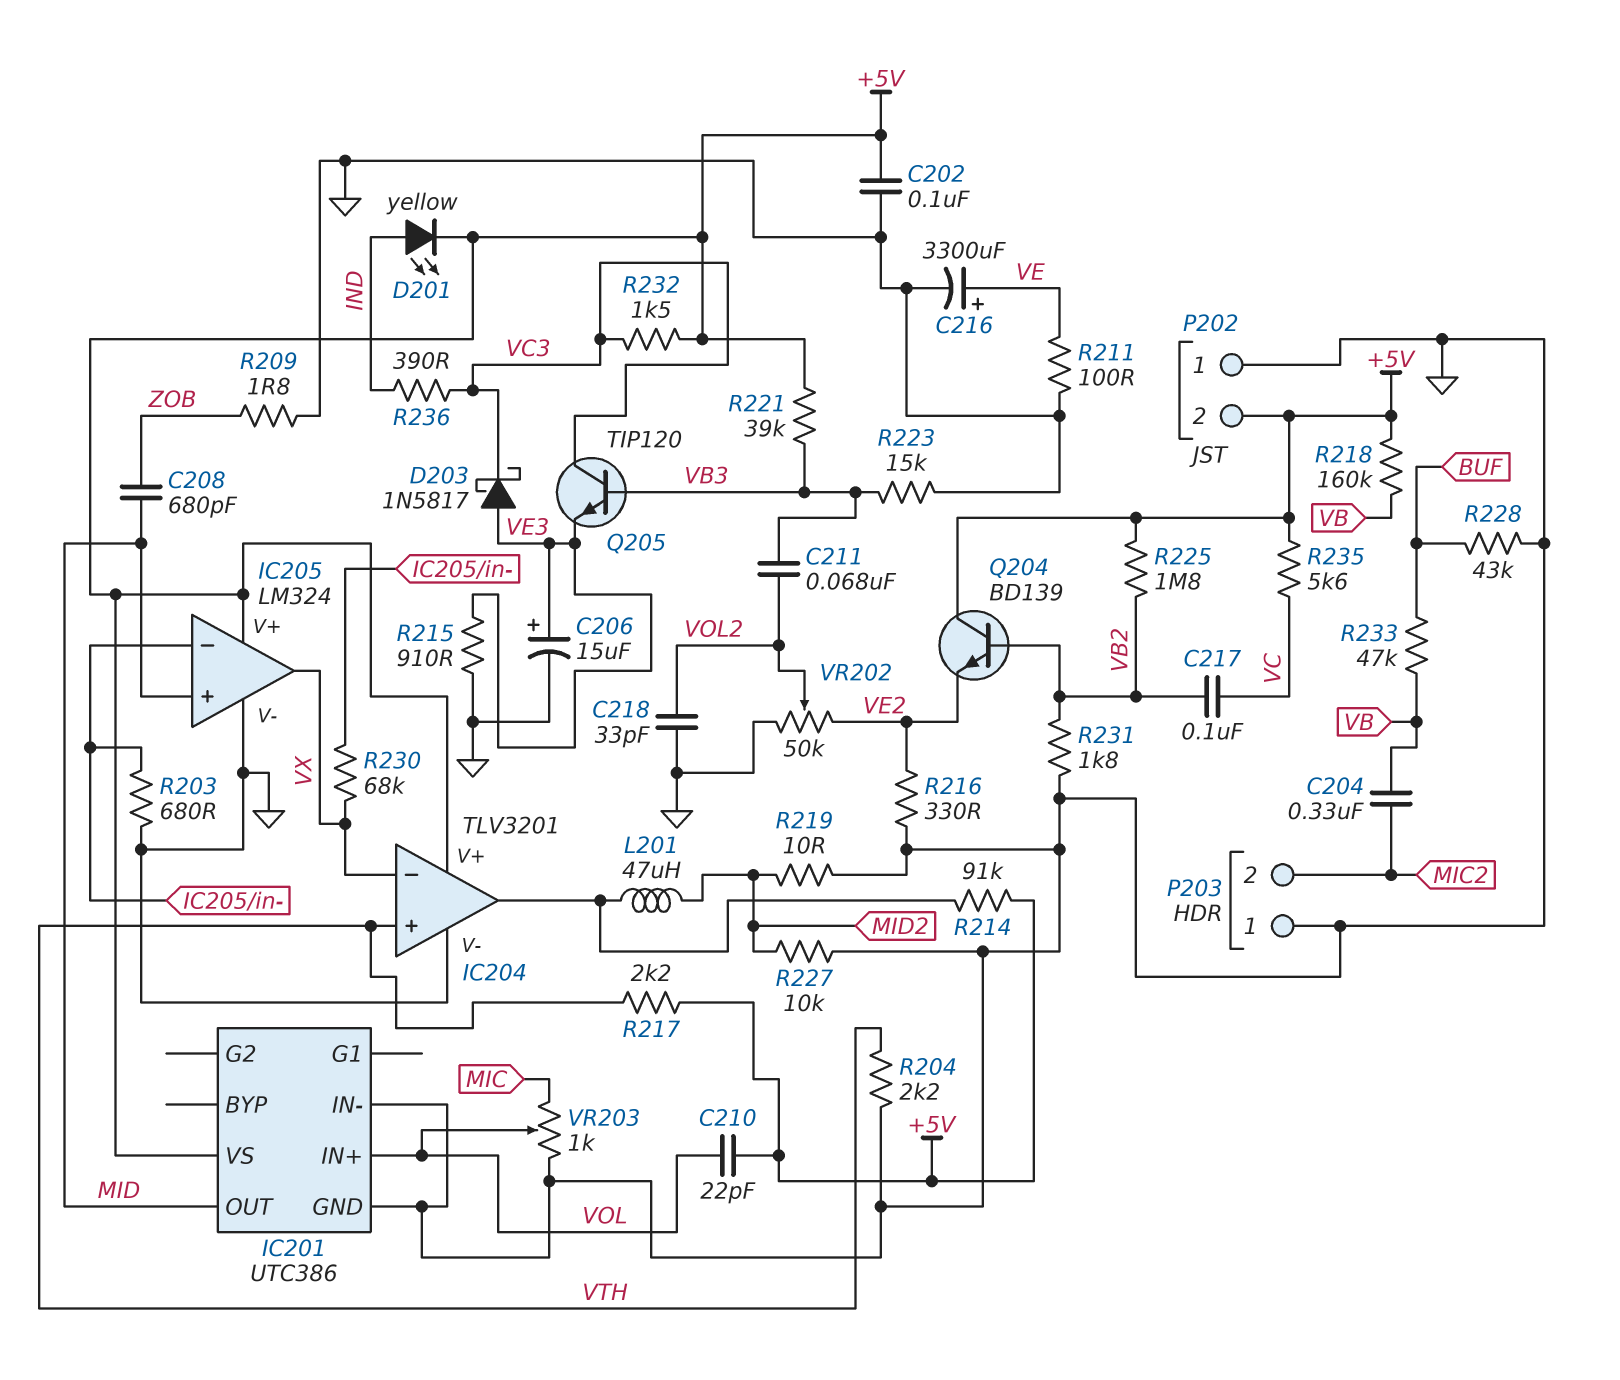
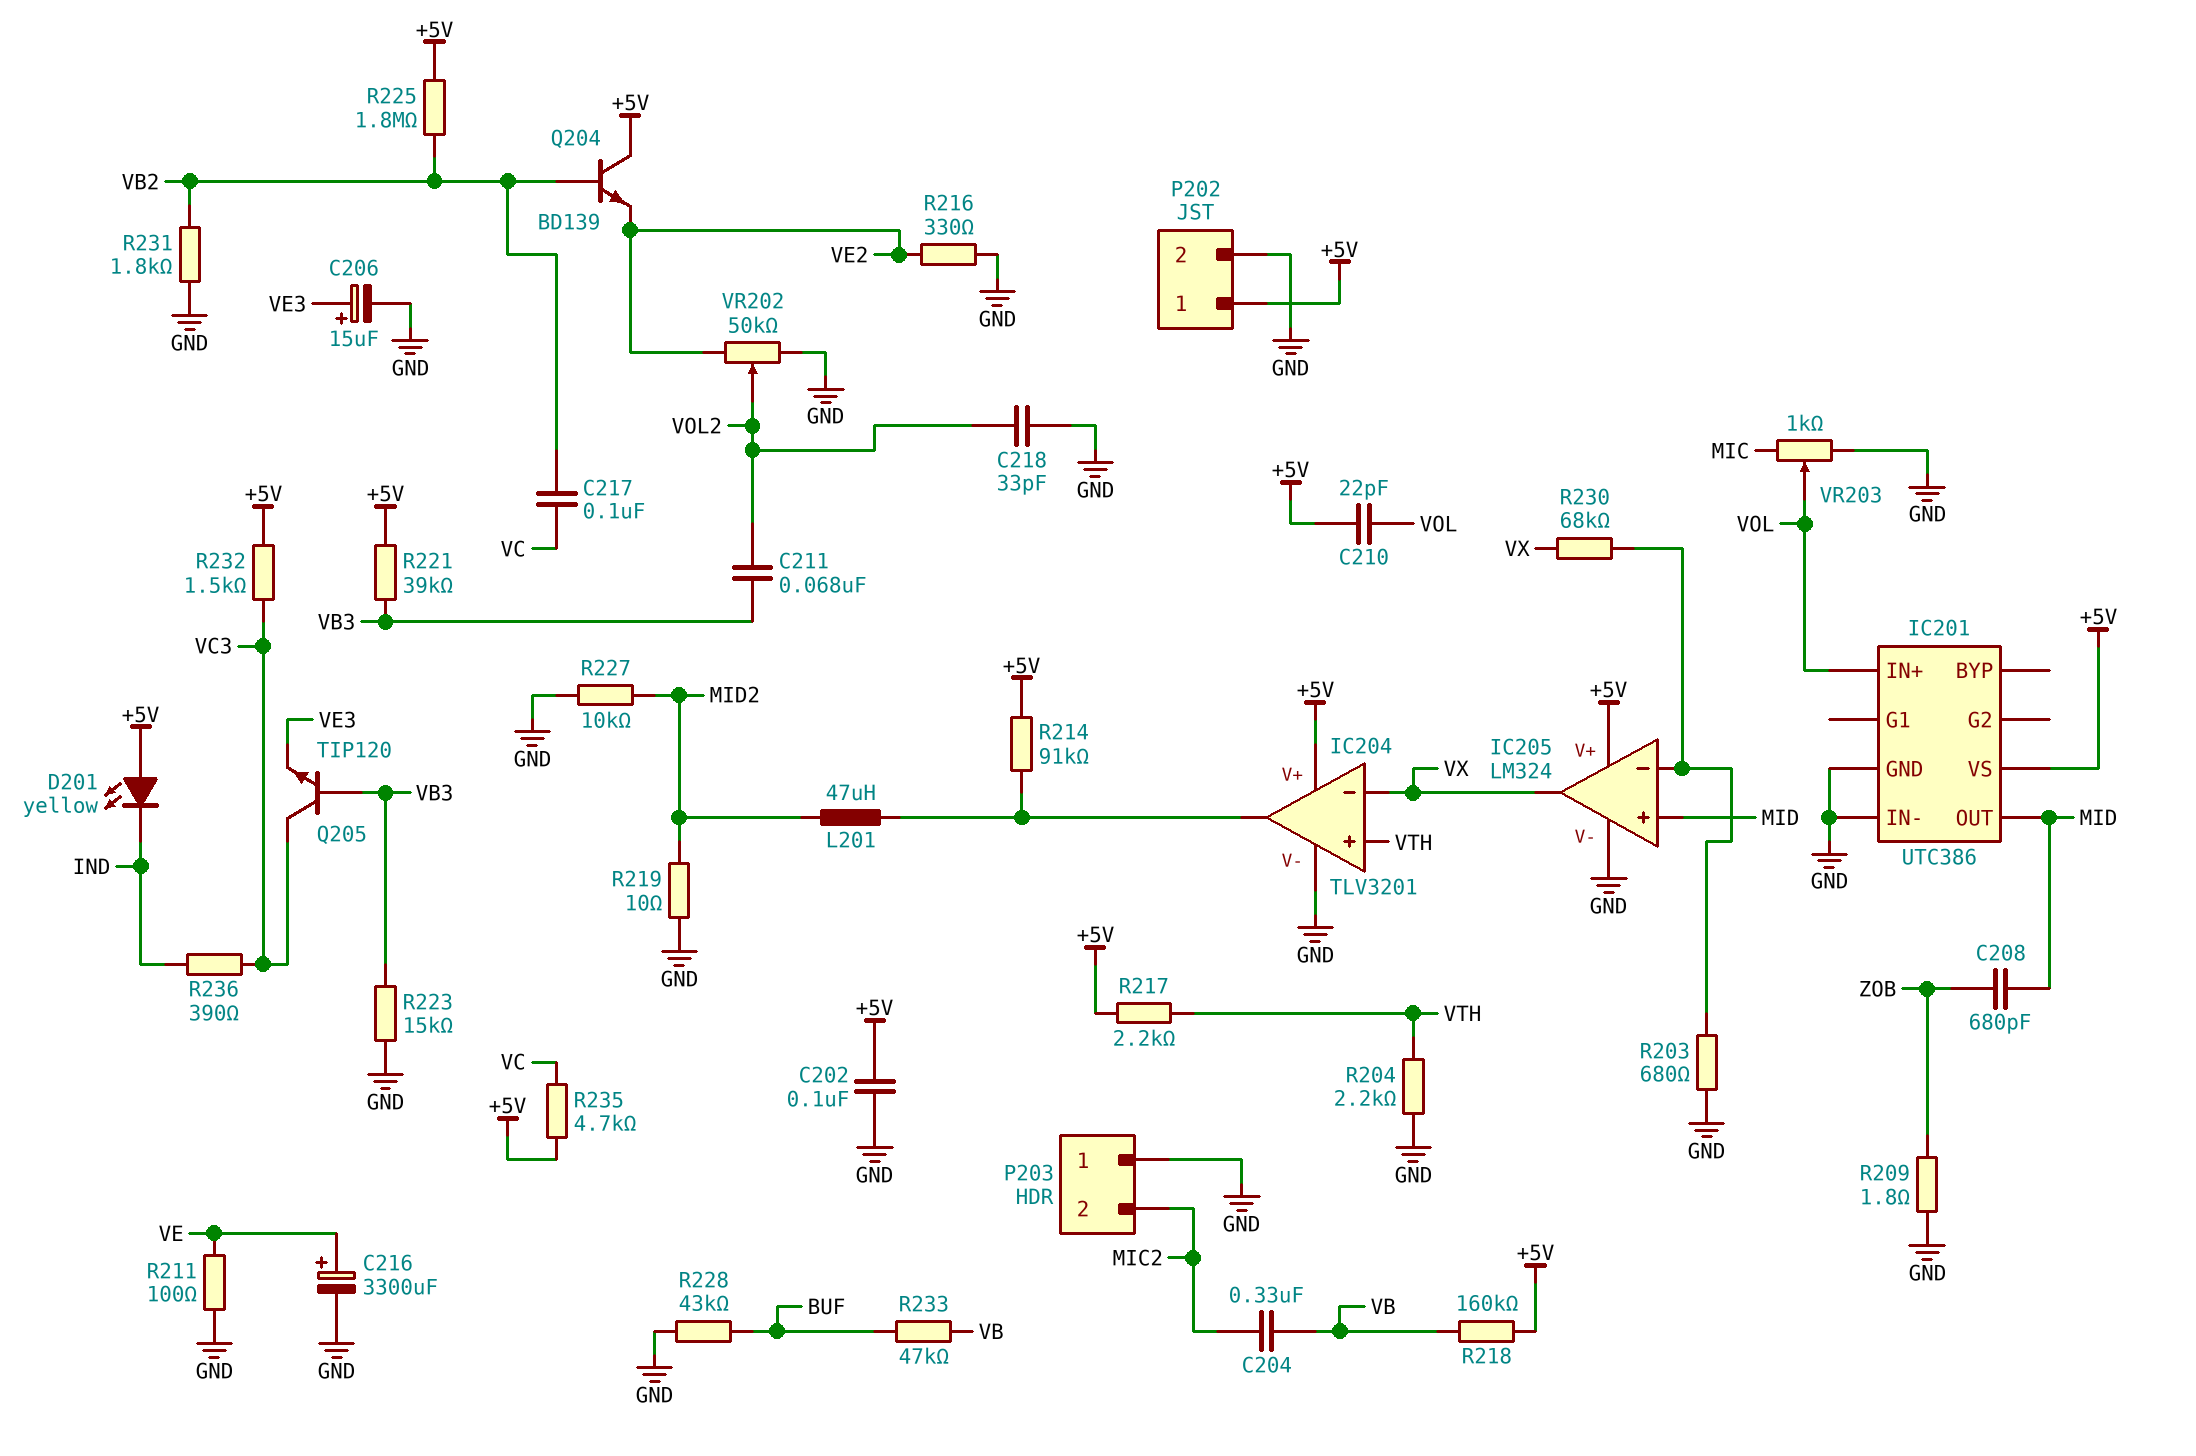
D201: LED yellow (A IND, K +5V) -> LED yellow (A +5V, K IND)
D203: schottky 1N5817 (A VE3, K VC3) -> none
P202 pin 1: GND -> +5V
P202 pin 2: +5V -> GND
R215: 910 (GND, VE3) -> none
R235: 5.6k (+5V, VC) -> 4.7k (+5V, VC)

